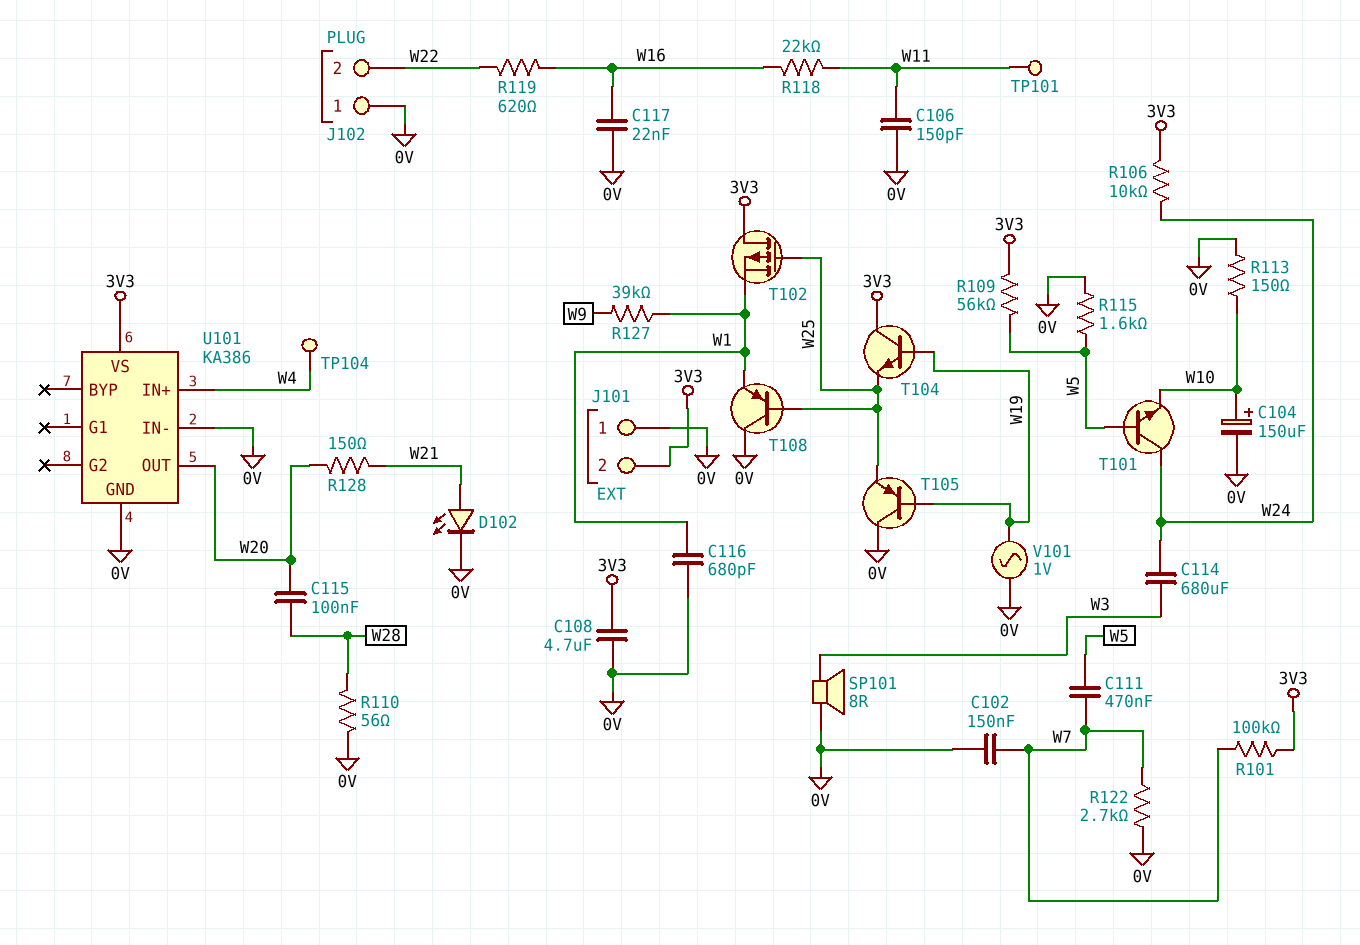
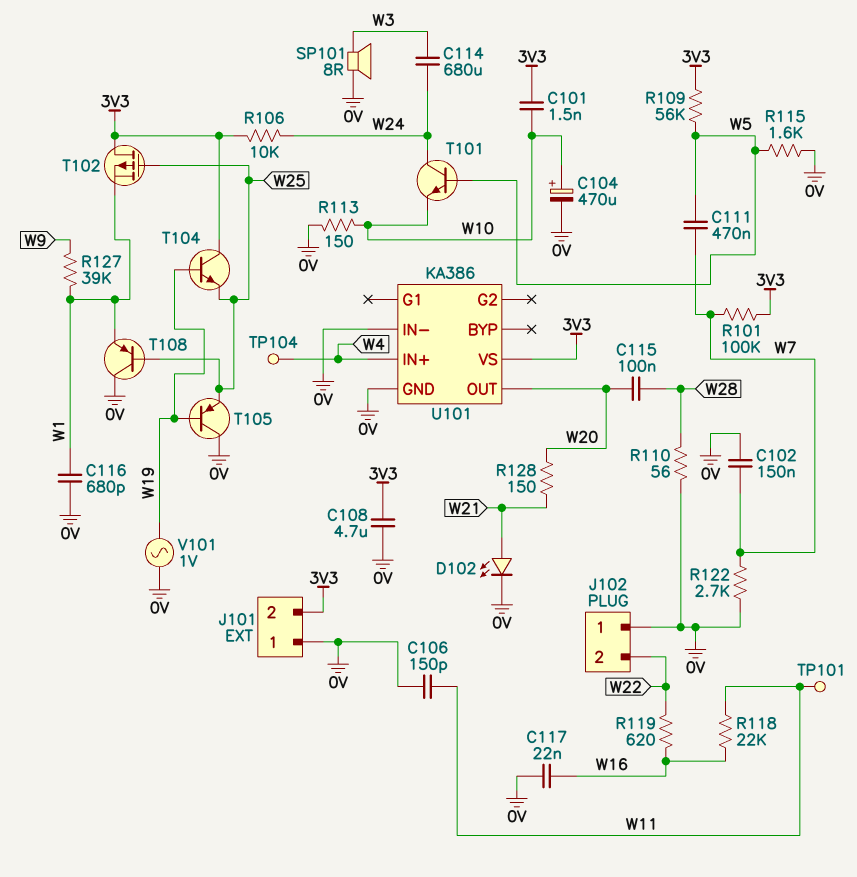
C101: none -> 1.5nF (3V3, W10)
C104: 150uF (plus W10, minus 0V) -> 470uF (plus W10, minus 0V)

